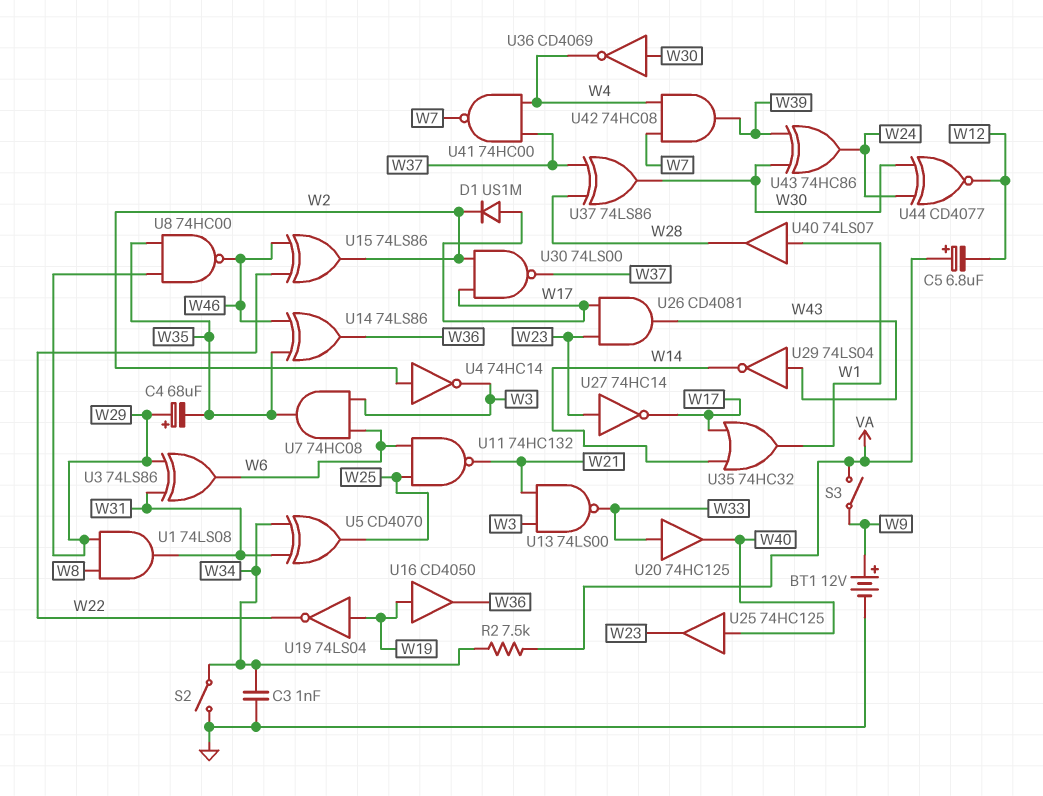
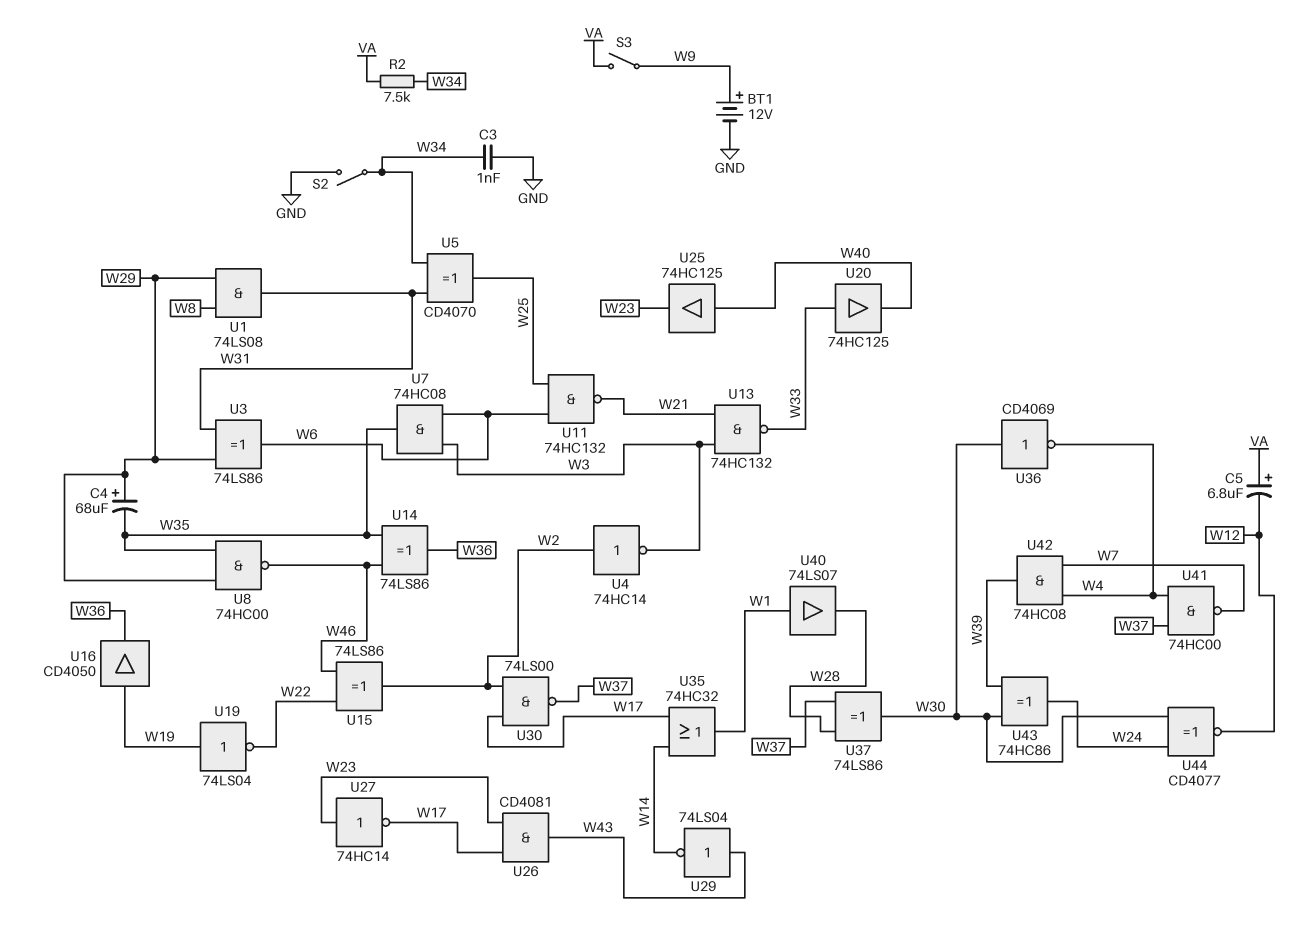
D1: diode US1M (A W17, K W2) -> none
U13: NAND 74LS00 (in W3, in W21, out W33) -> NAND 74HC132 (in W3, in W21, out W33)

